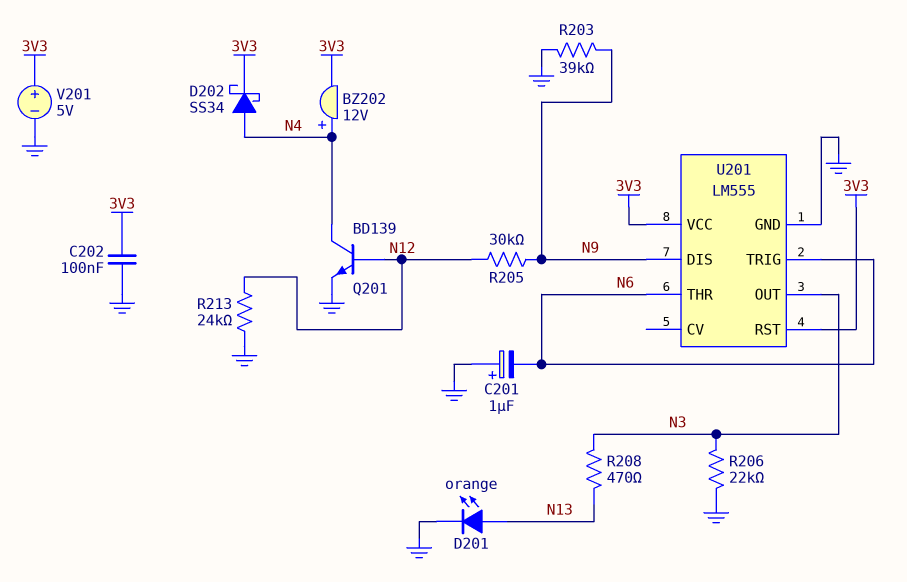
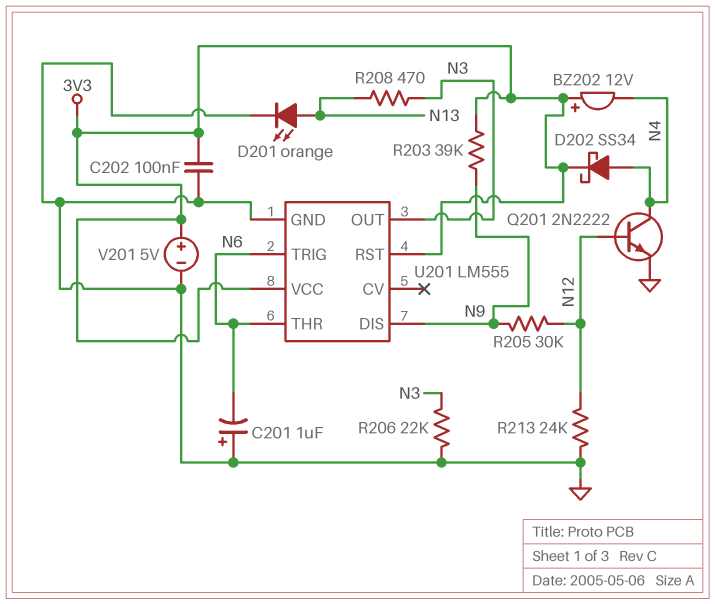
BZ202: buzzer 12V (plus N4, minus 3V3) -> buzzer 12V (plus 3V3, minus N4)
Q201: NPN BD139 (B N12, C N4, E GND) -> NPN 2N2222 (B N12, C N4, E GND)
R203: 39k (GND, N9) -> 39k (3V3, N9)

